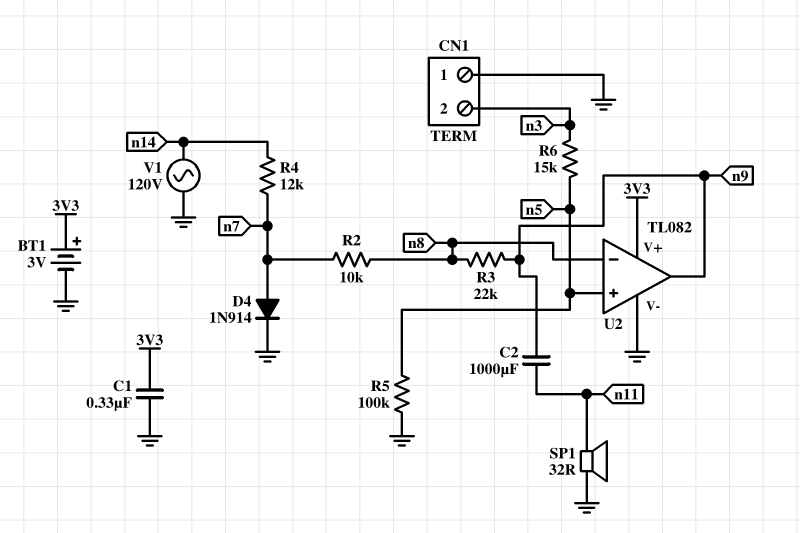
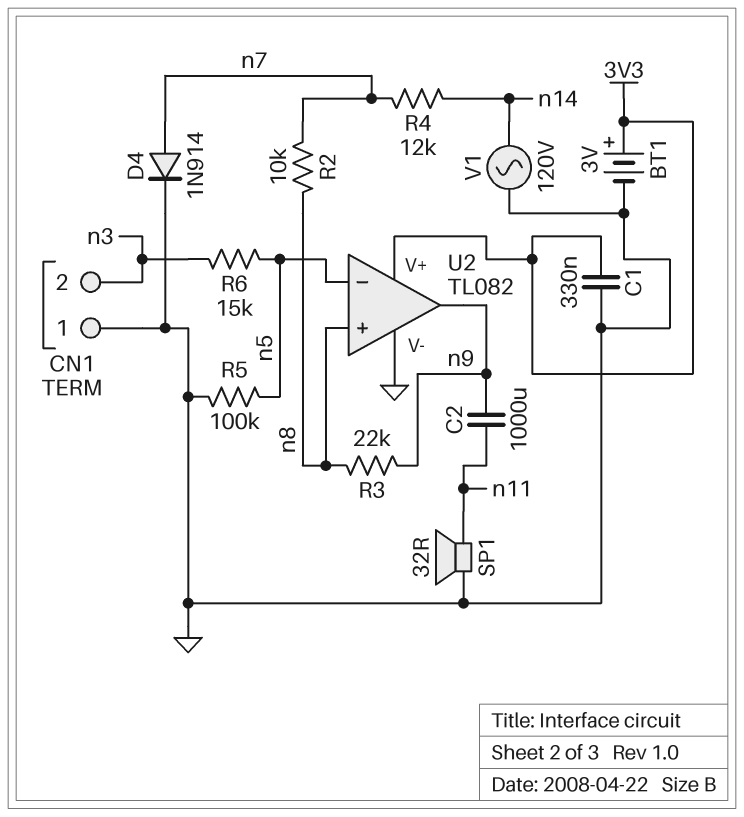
U2 pin in+: n5 -> n8
U2 pin in-: n8 -> n5

